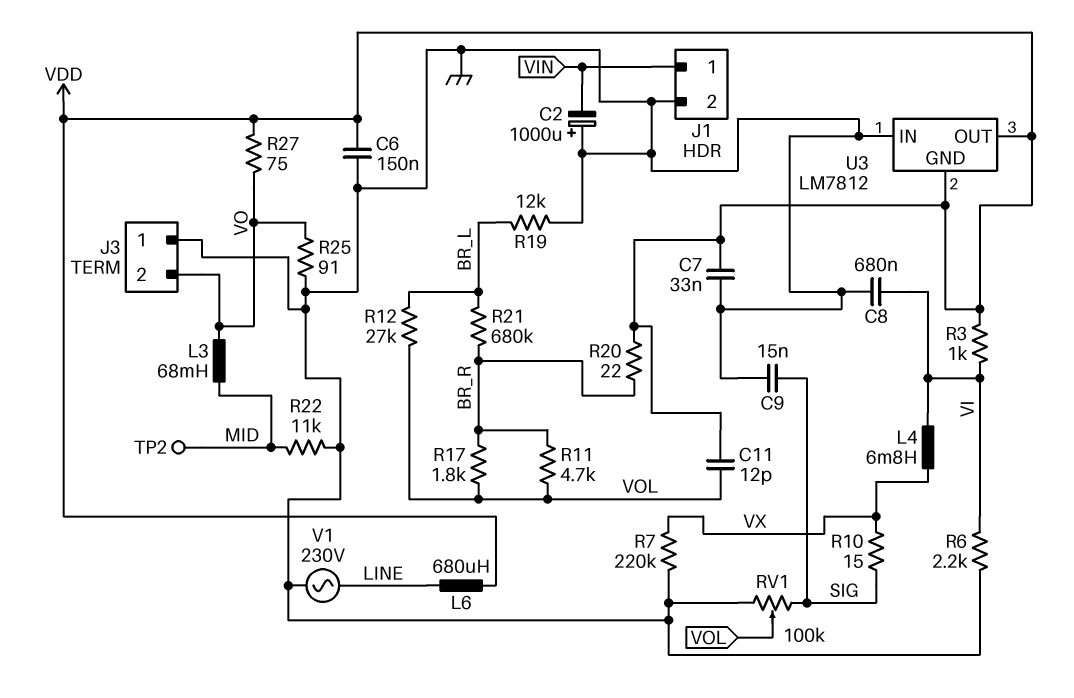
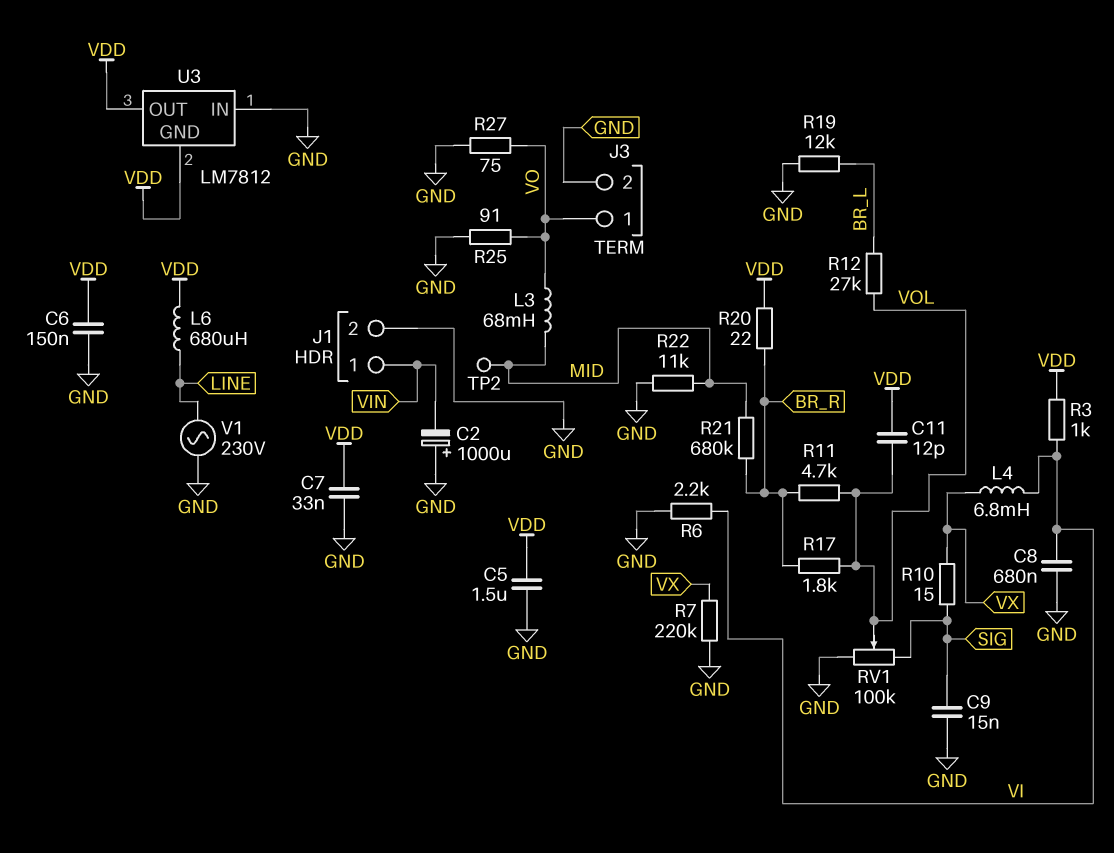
C5: none -> 1.5uF (GND, VDD)
J3 pin 1: GND -> VO
J3 pin 2: VO -> GND
R21: 680k (BR_L, BR_R) -> 680k (BR_R, MID)
R27: 75 (VDD, VO) -> 75 (GND, VO)

